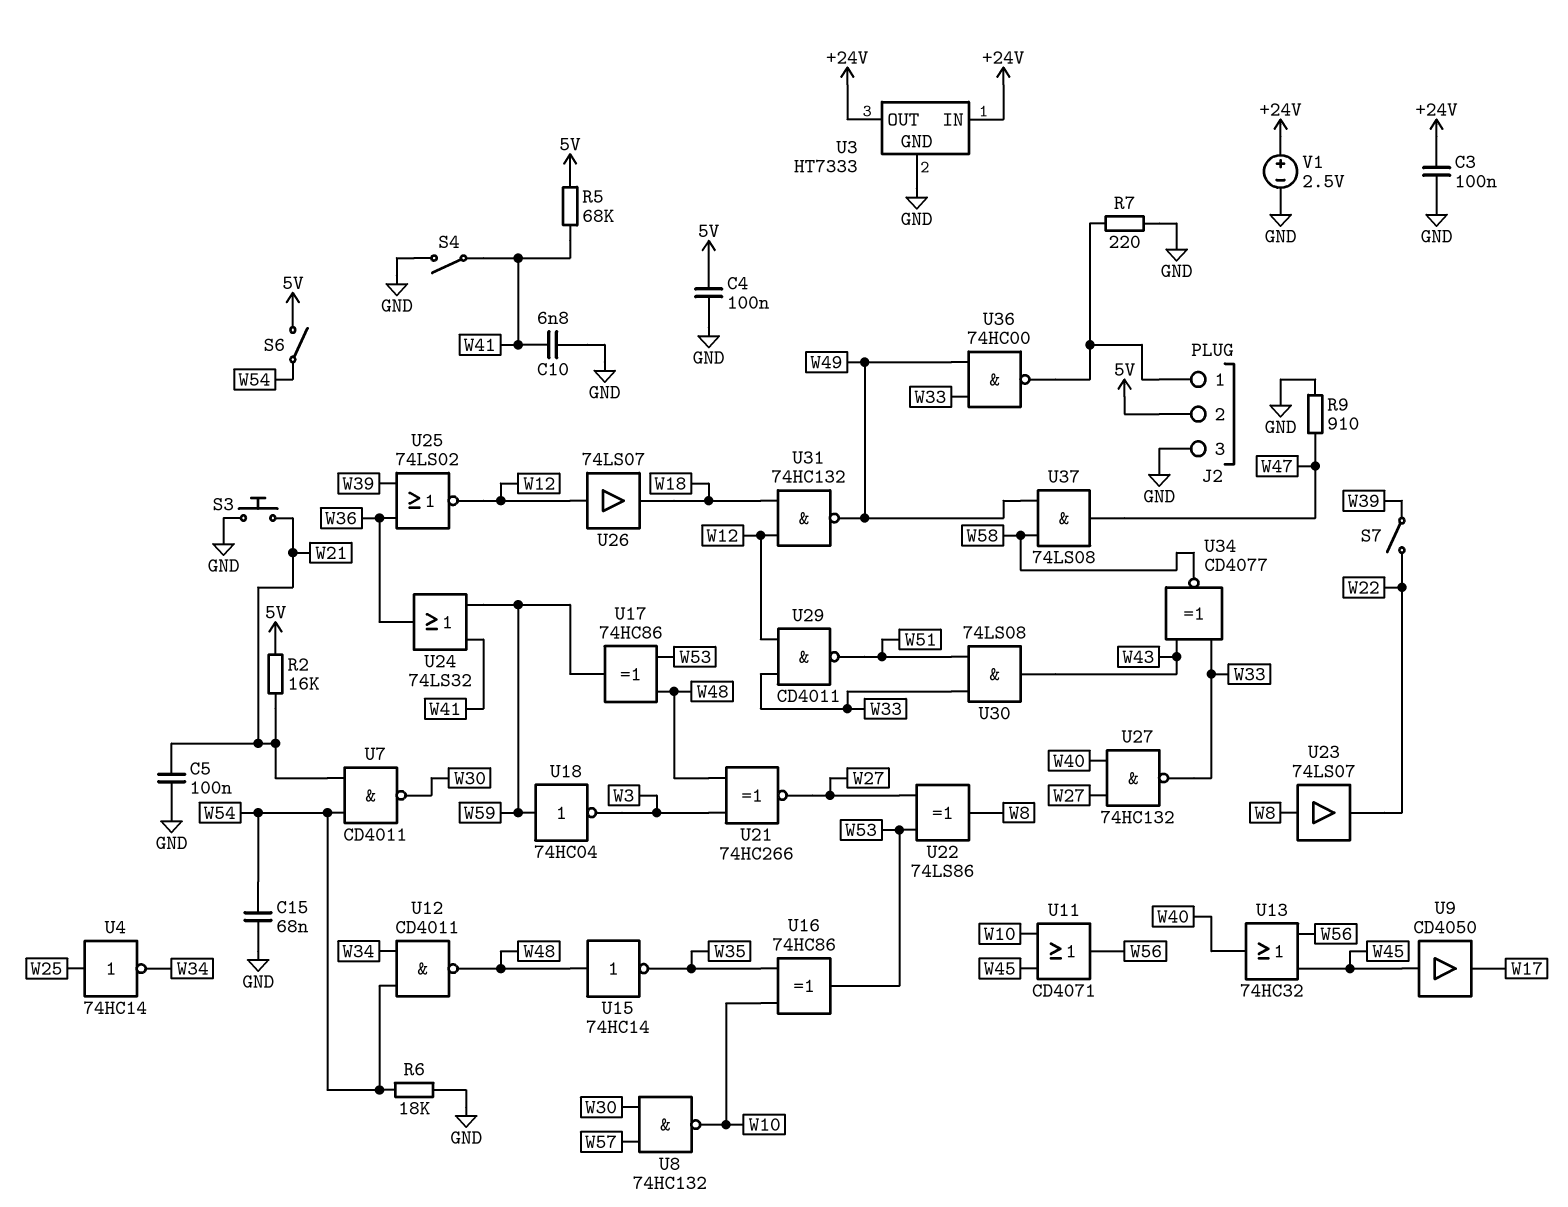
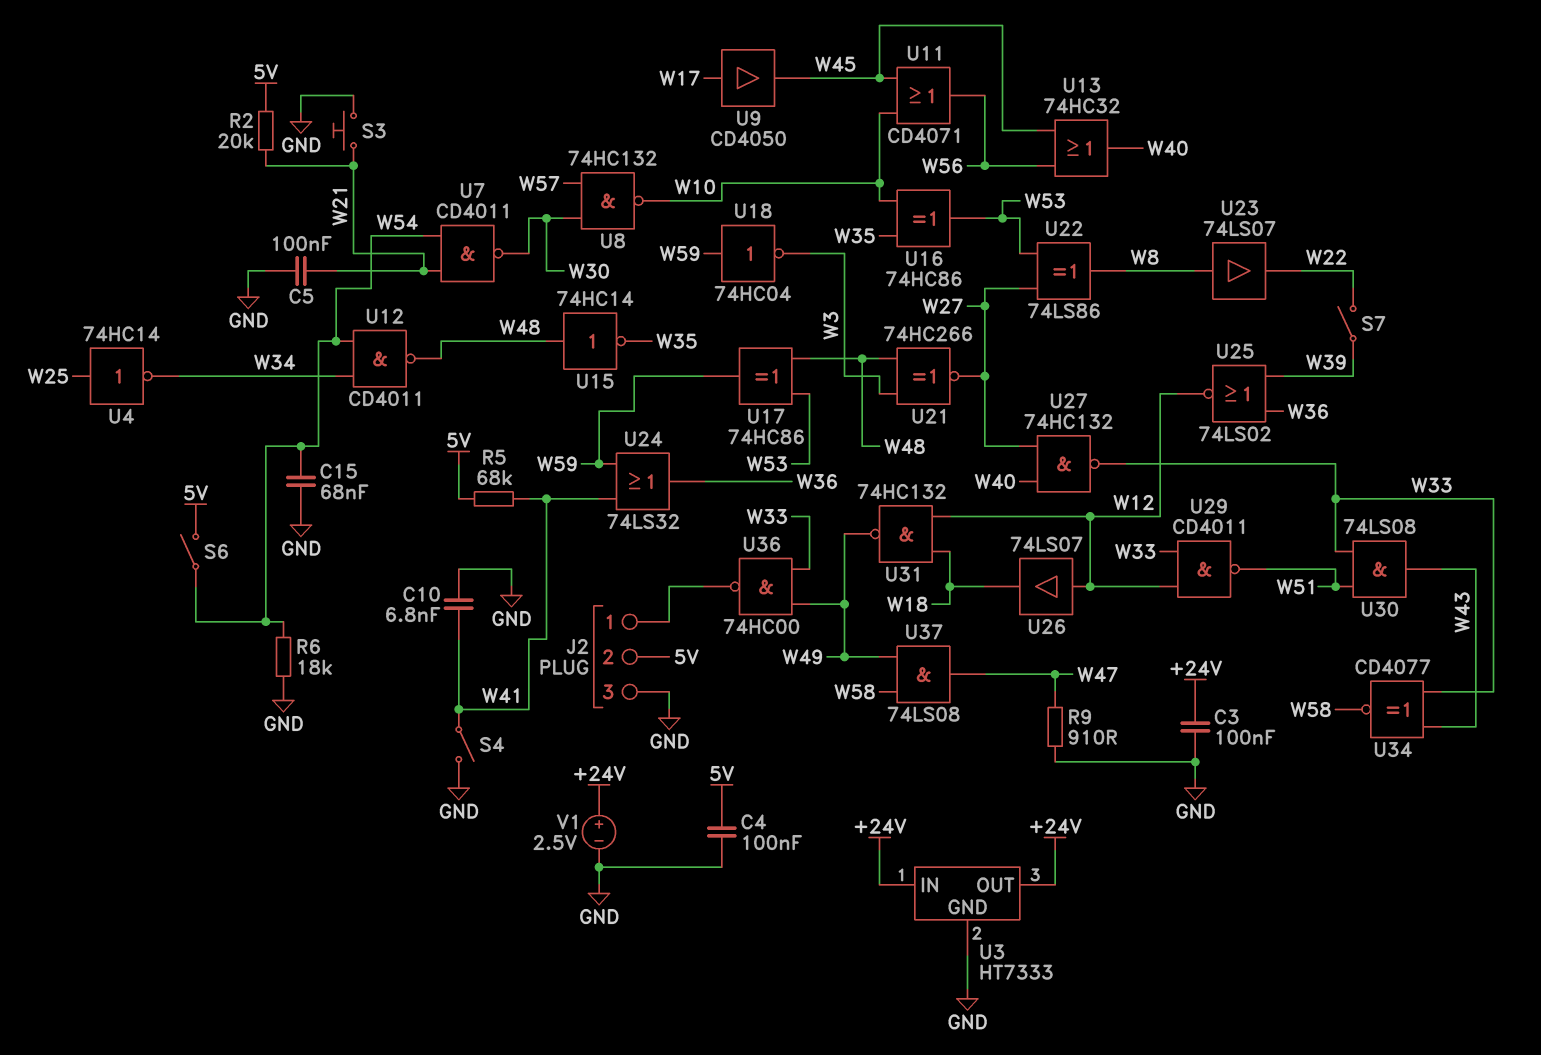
R2: 16k (5V, W21) -> 20k (5V, W21)
R7: 220 (GND, J2/1) -> none
U9: buffer CD4050 (in W45, out W17) -> buffer CD4050 (in W17, out W45)

